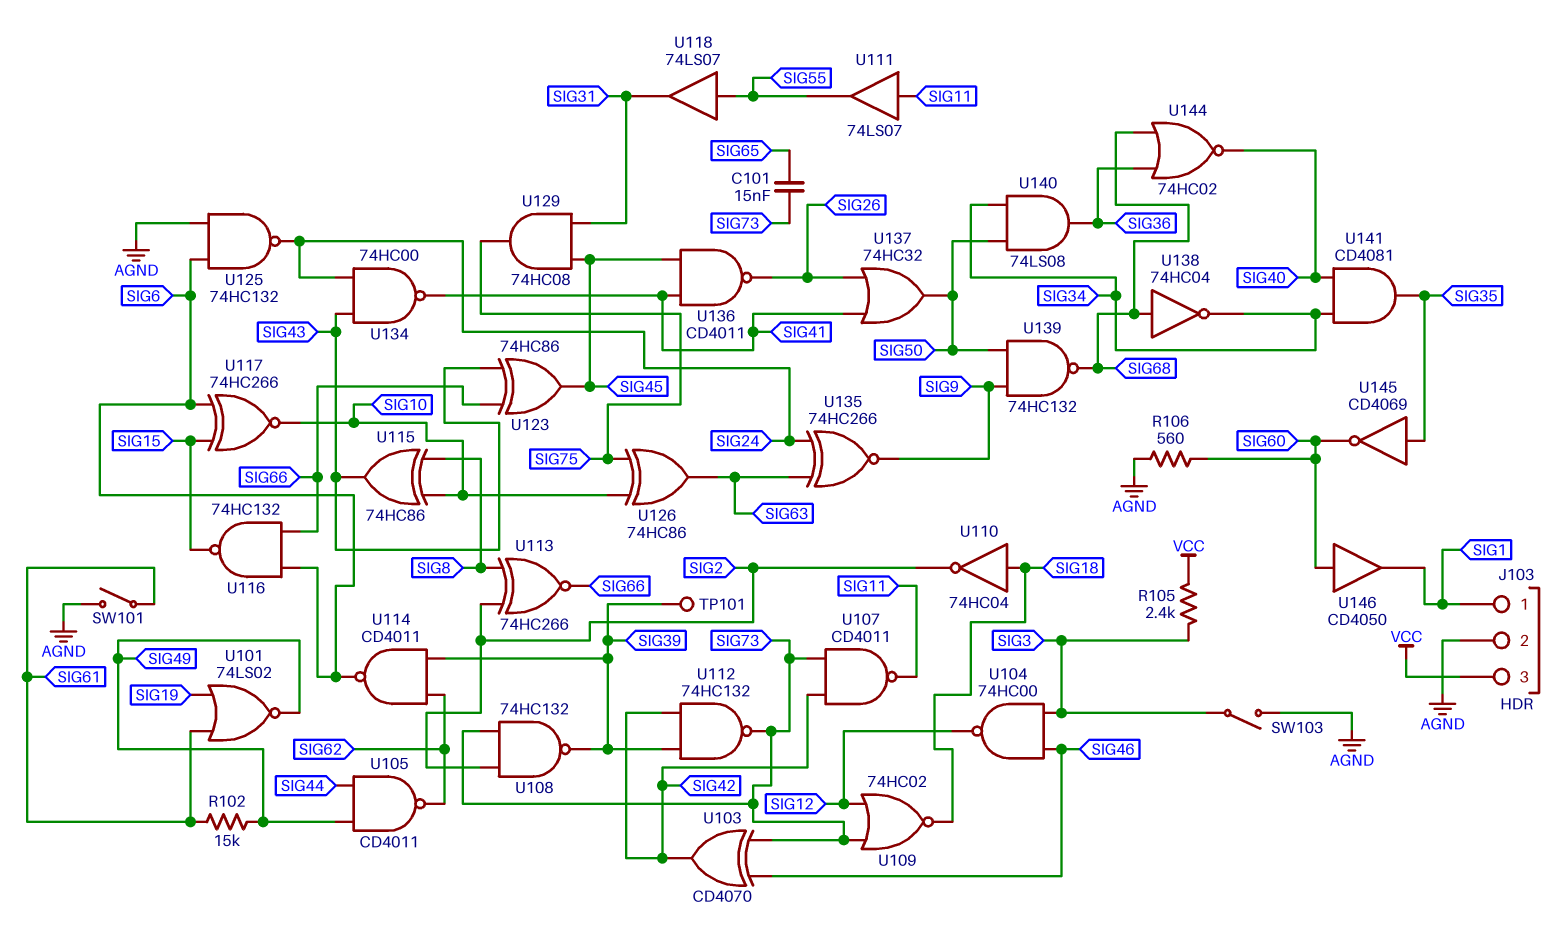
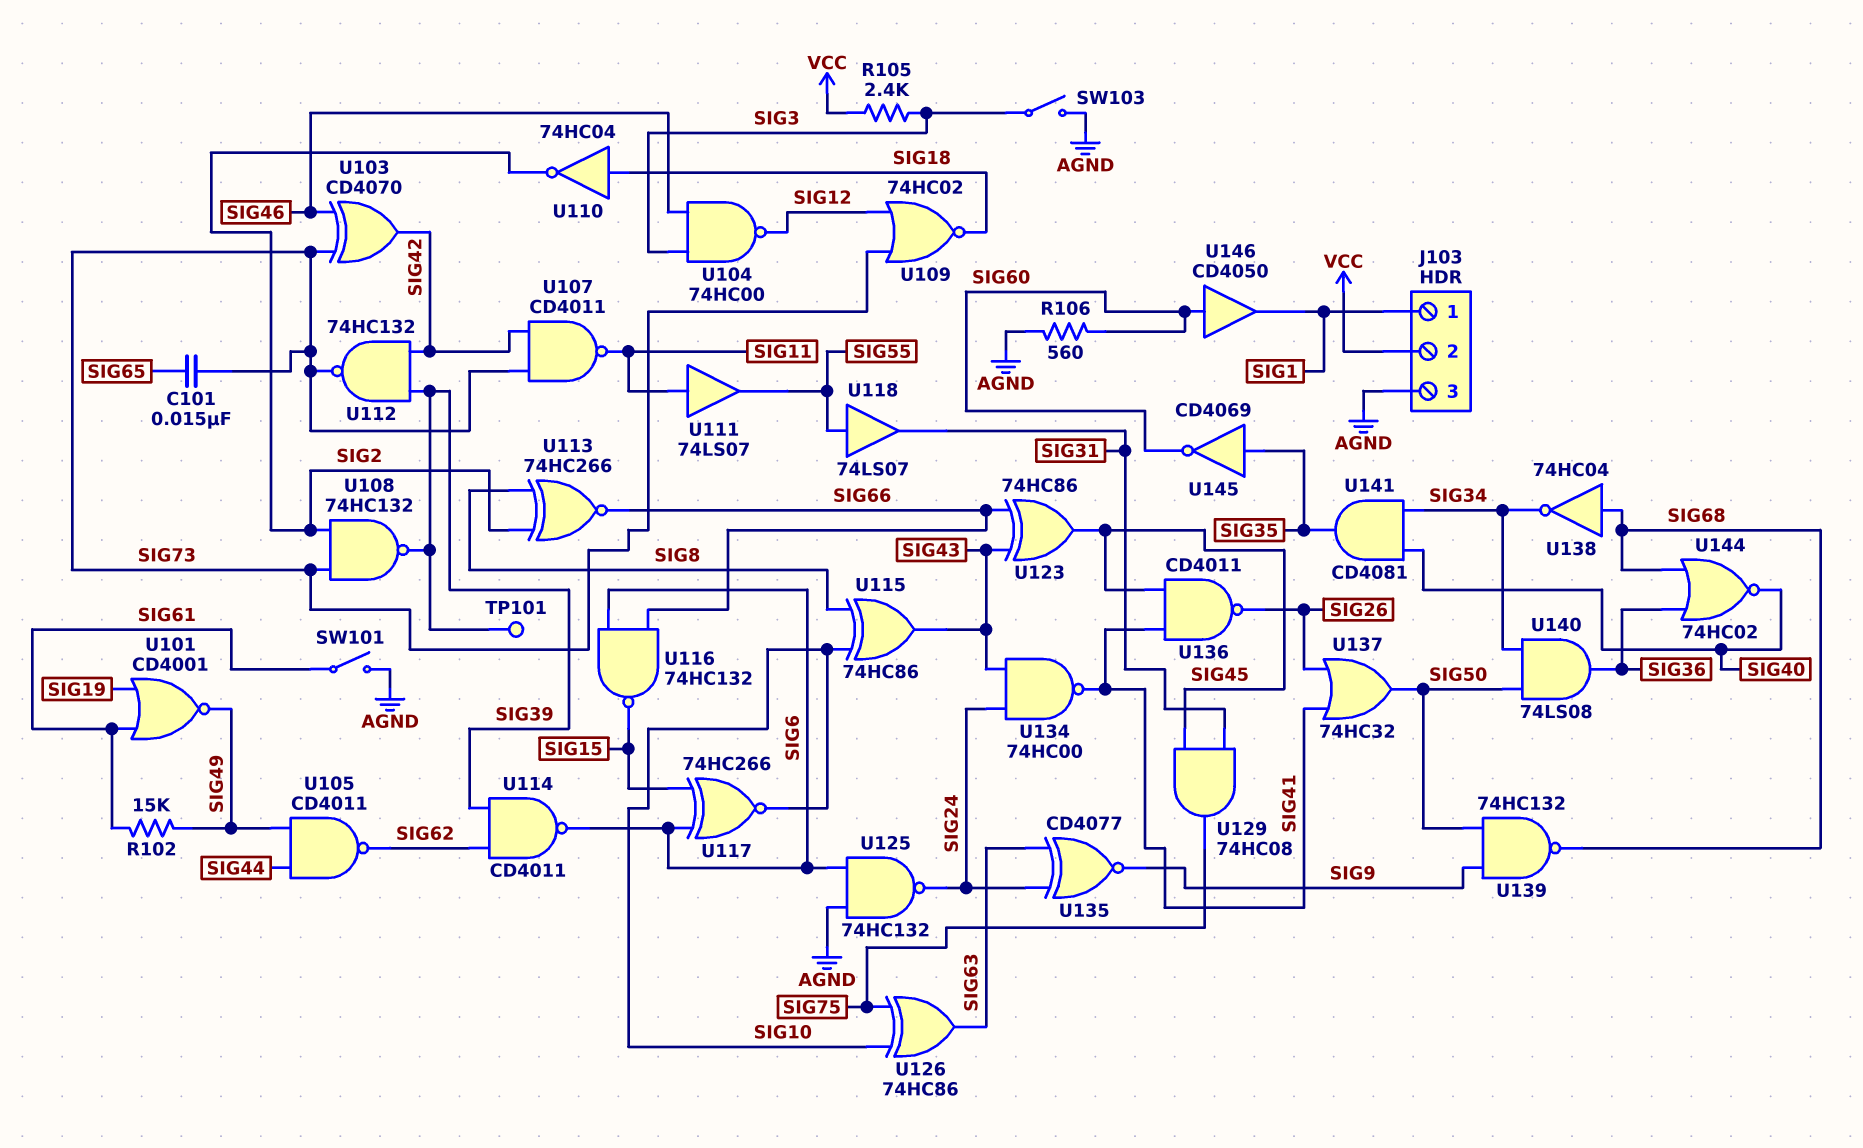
J103 pin 2: AGND -> VCC
J103 pin 3: VCC -> AGND
U101: NOR 74LS02 (in SIG19, in SIG61, out SIG49) -> NOR CD4001 (in SIG19, in SIG61, out SIG49)
U135: XNOR 74HC266 (in SIG24, in SIG63, out SIG9) -> XNOR CD4077 (in SIG24, in SIG63, out SIG9)

